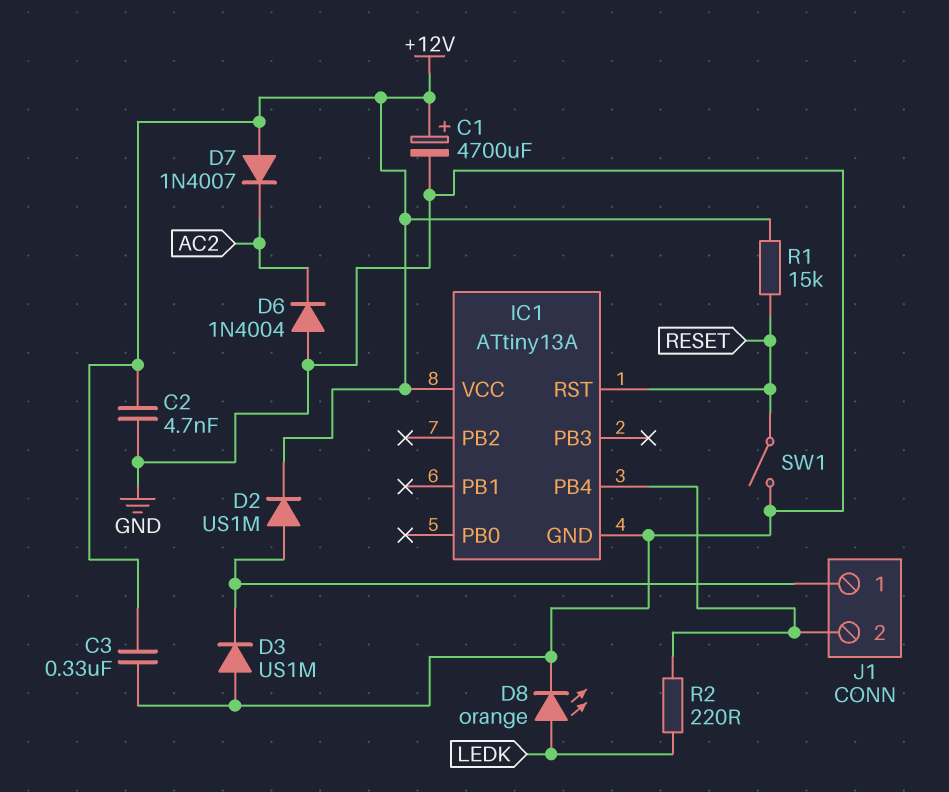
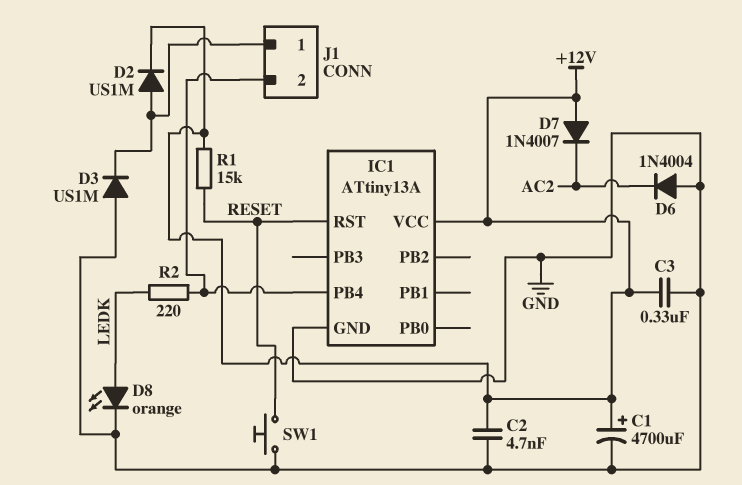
SW1: switch (GND, RESET) -> button (GND, RESET)

